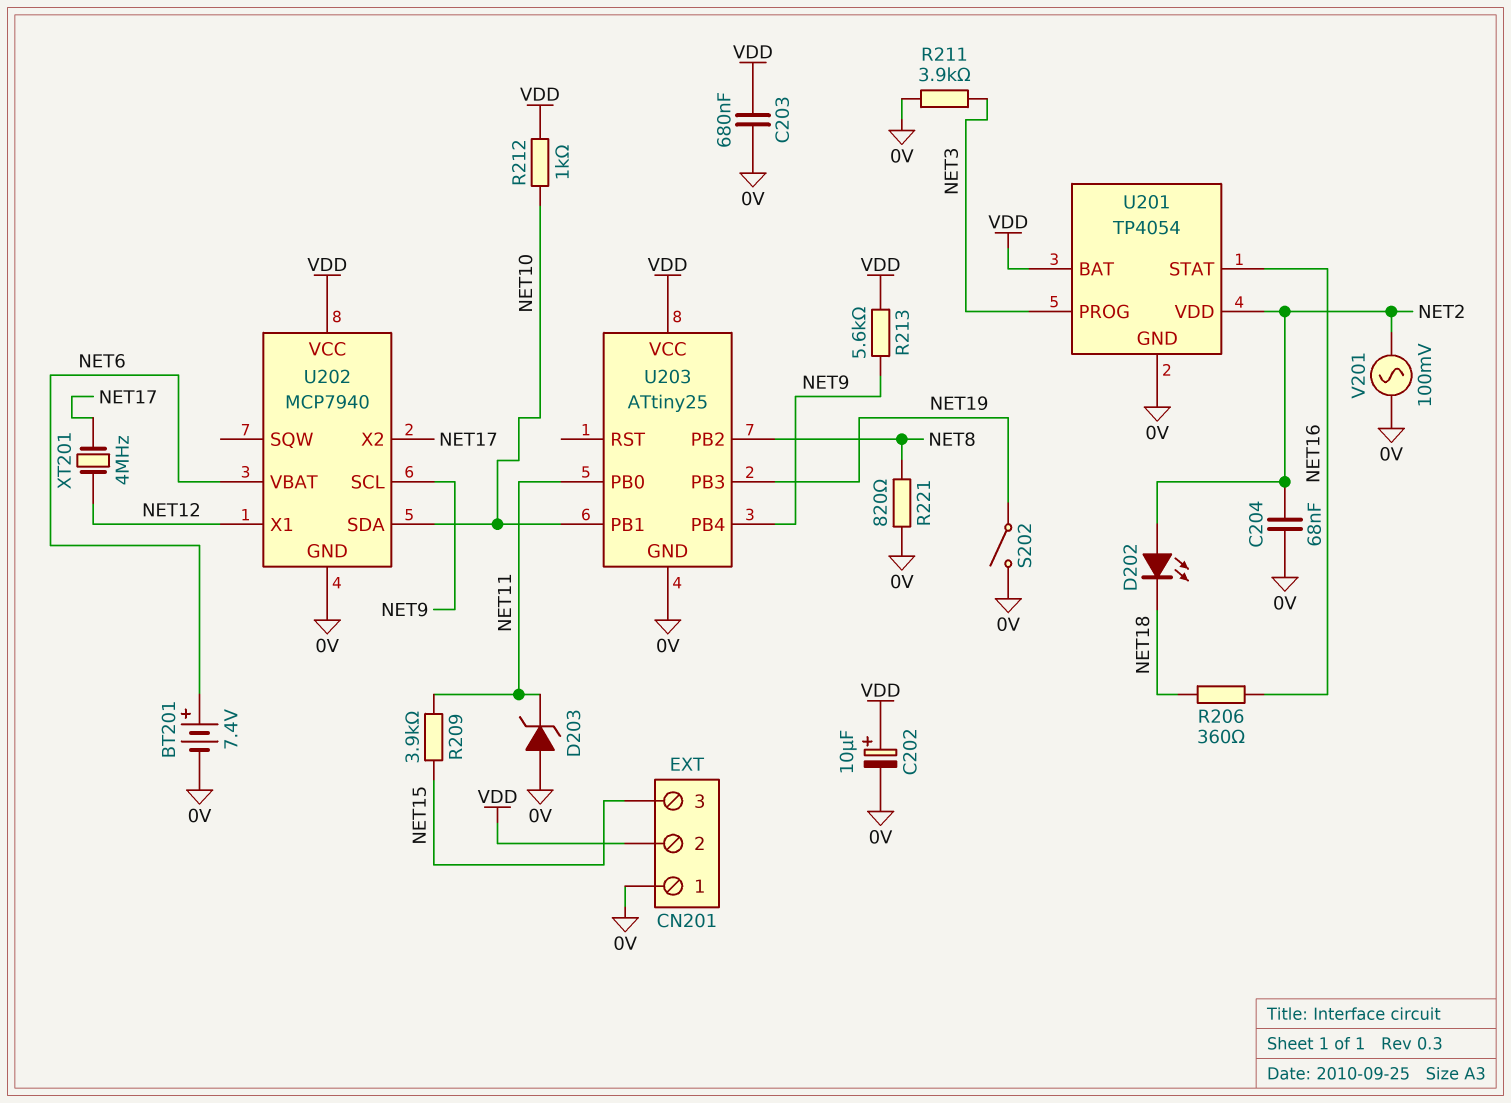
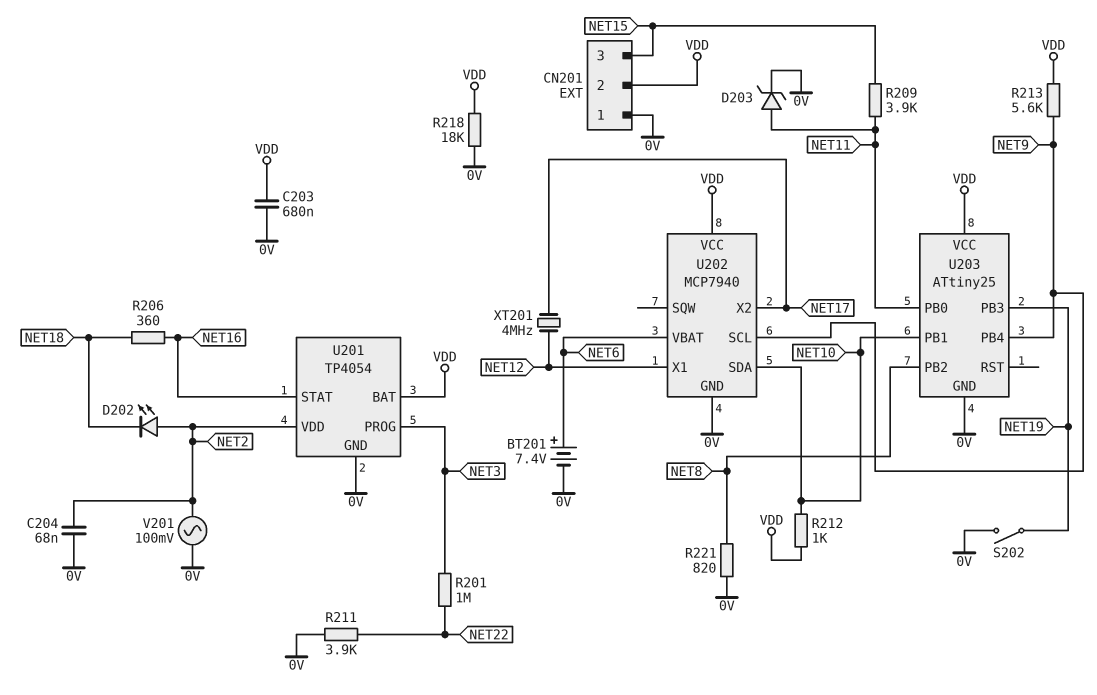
C202: 10uF (plus VDD, minus 0V) -> none
D203: zener (A 0V, K NET11) -> zener (A NET11, K 0V)
R201: none -> 1M (NET3, NET22)
R211: 3.9k (0V, NET3) -> 3.9k (0V, NET22)
R218: none -> 18k (0V, VDD)

